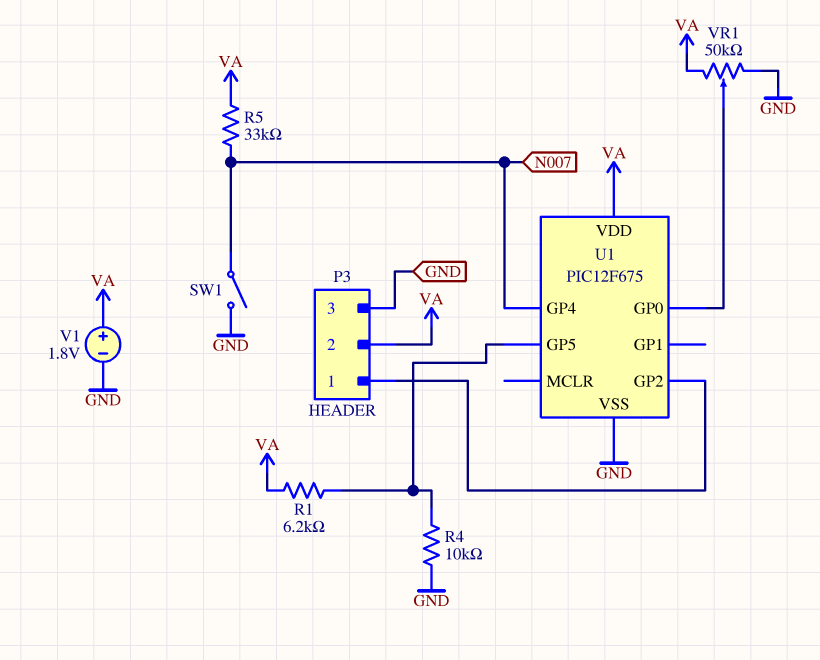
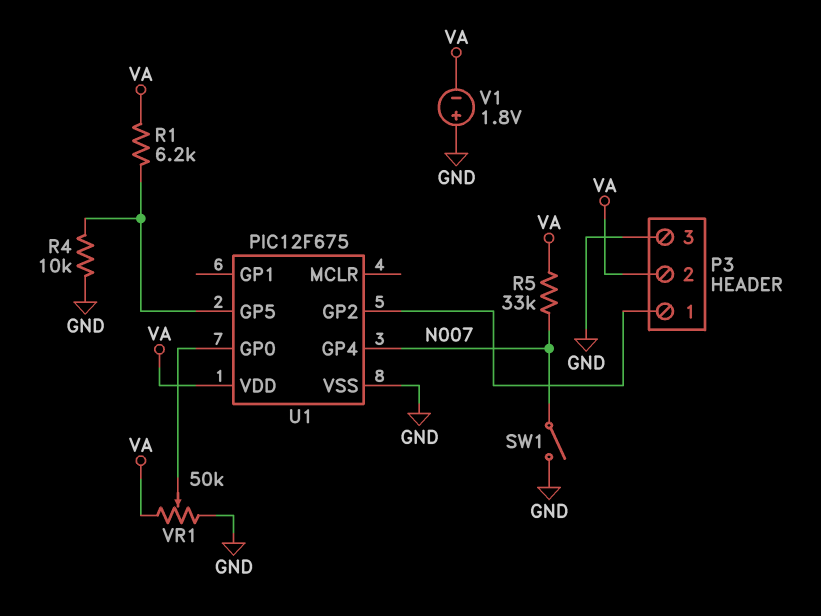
V1: 1.8V (plus VA, minus GND) -> 1.8V (plus GND, minus VA)

